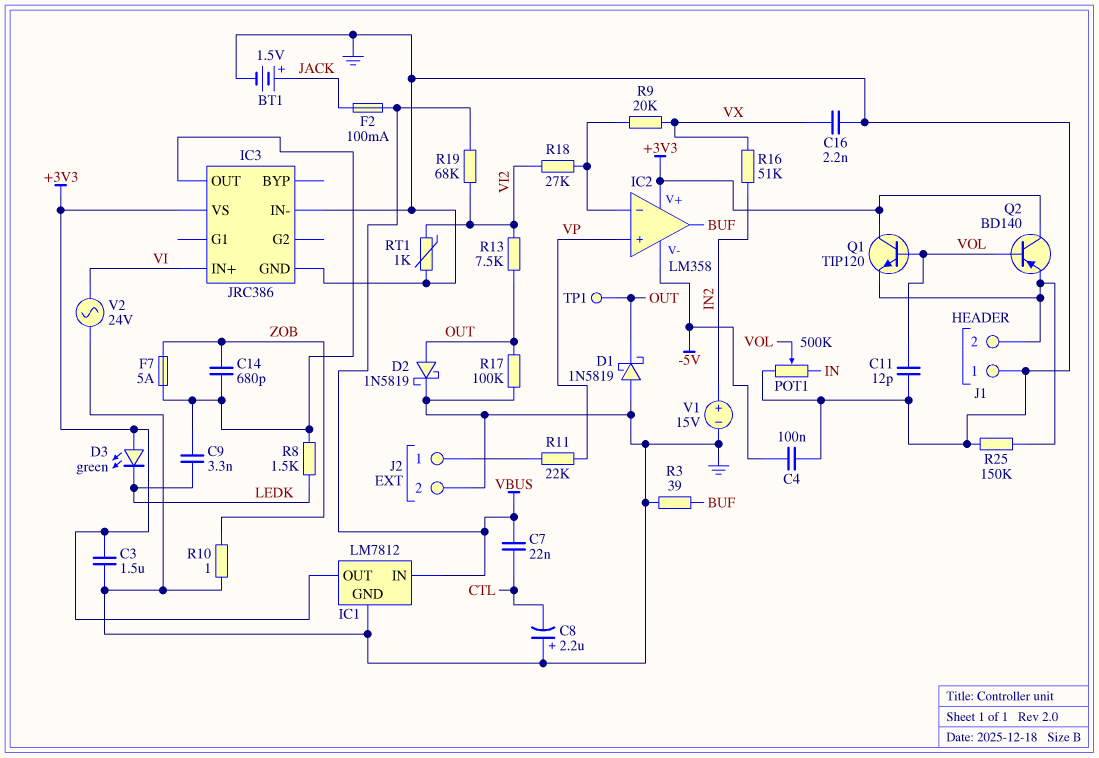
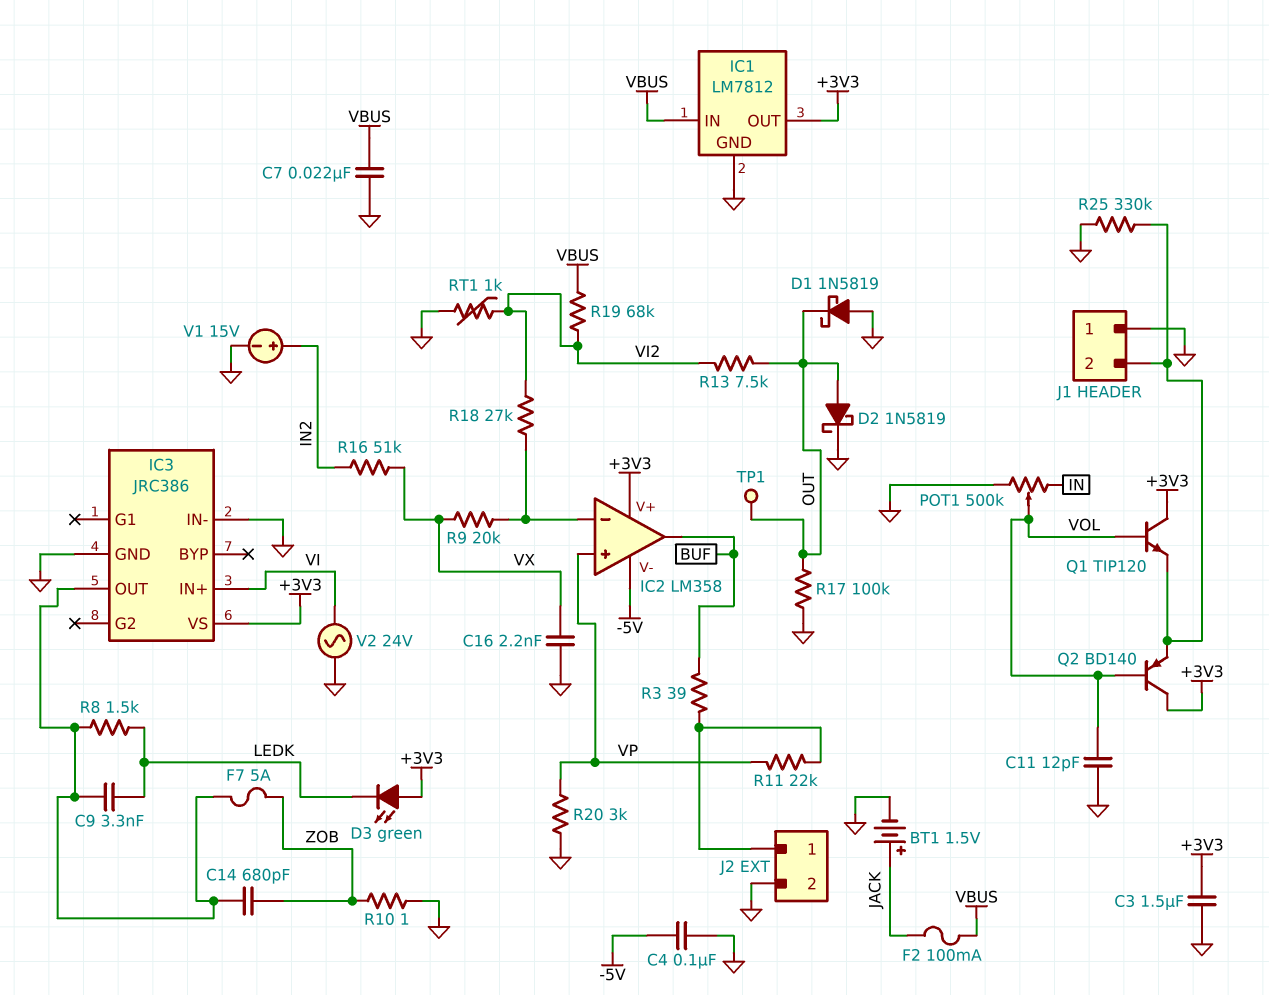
C7: 22nF (CTL, VBUS) -> 22nF (GND, VBUS)
C8: 2.2uF (plus GND, minus CTL) -> none
R3: 39 (BUF, GND) -> 39 (BUF, J2/1)
R20: none -> 3k (GND, VP)
R25: 150k (GND, J1/2) -> 330k (GND, J1/2)

